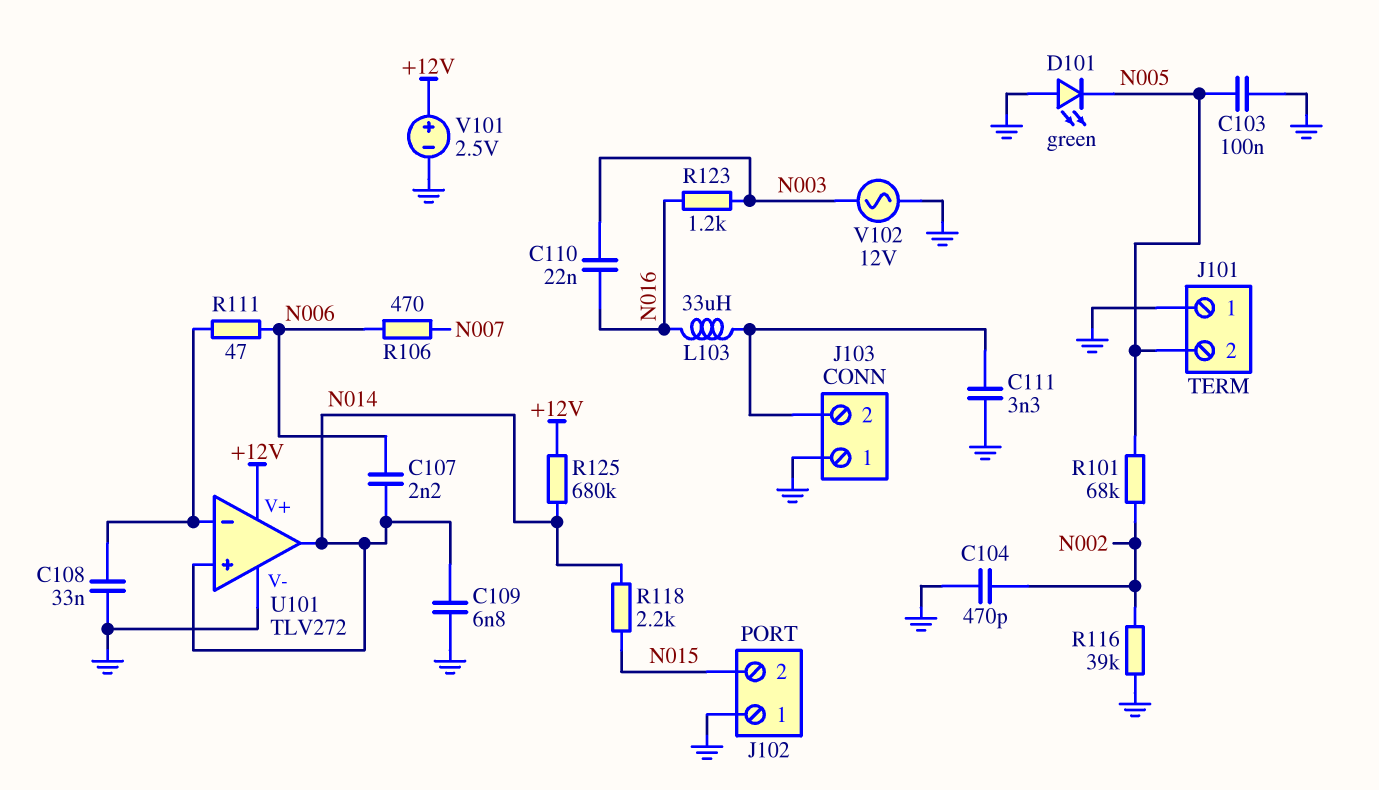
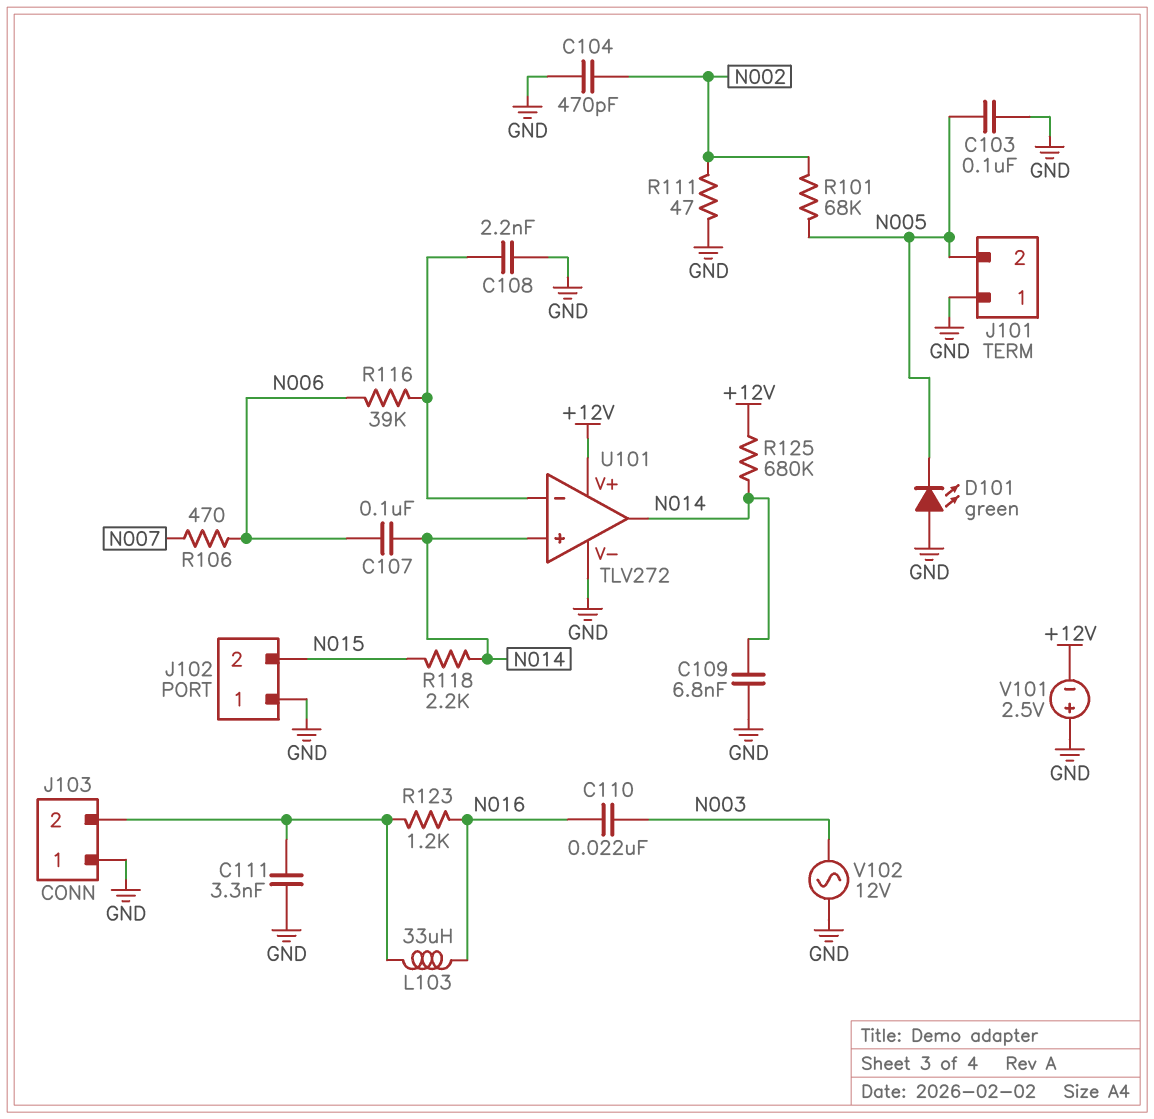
C107: 2.2nF (N006, N014) -> 100nF (N006, N014)
C108: 33nF (GND, U101/in-) -> 2.2nF (GND, U101/in-)
R111: 47 (N006, U101/in-) -> 47 (GND, N002)
R116: 39k (GND, N002) -> 39k (N006, U101/in-)
R123: 1.2k (N003, N016) -> 1.2k (J103/2, N016)
V101: 2.5V (plus +12V, minus GND) -> 2.5V (plus GND, minus +12V)

